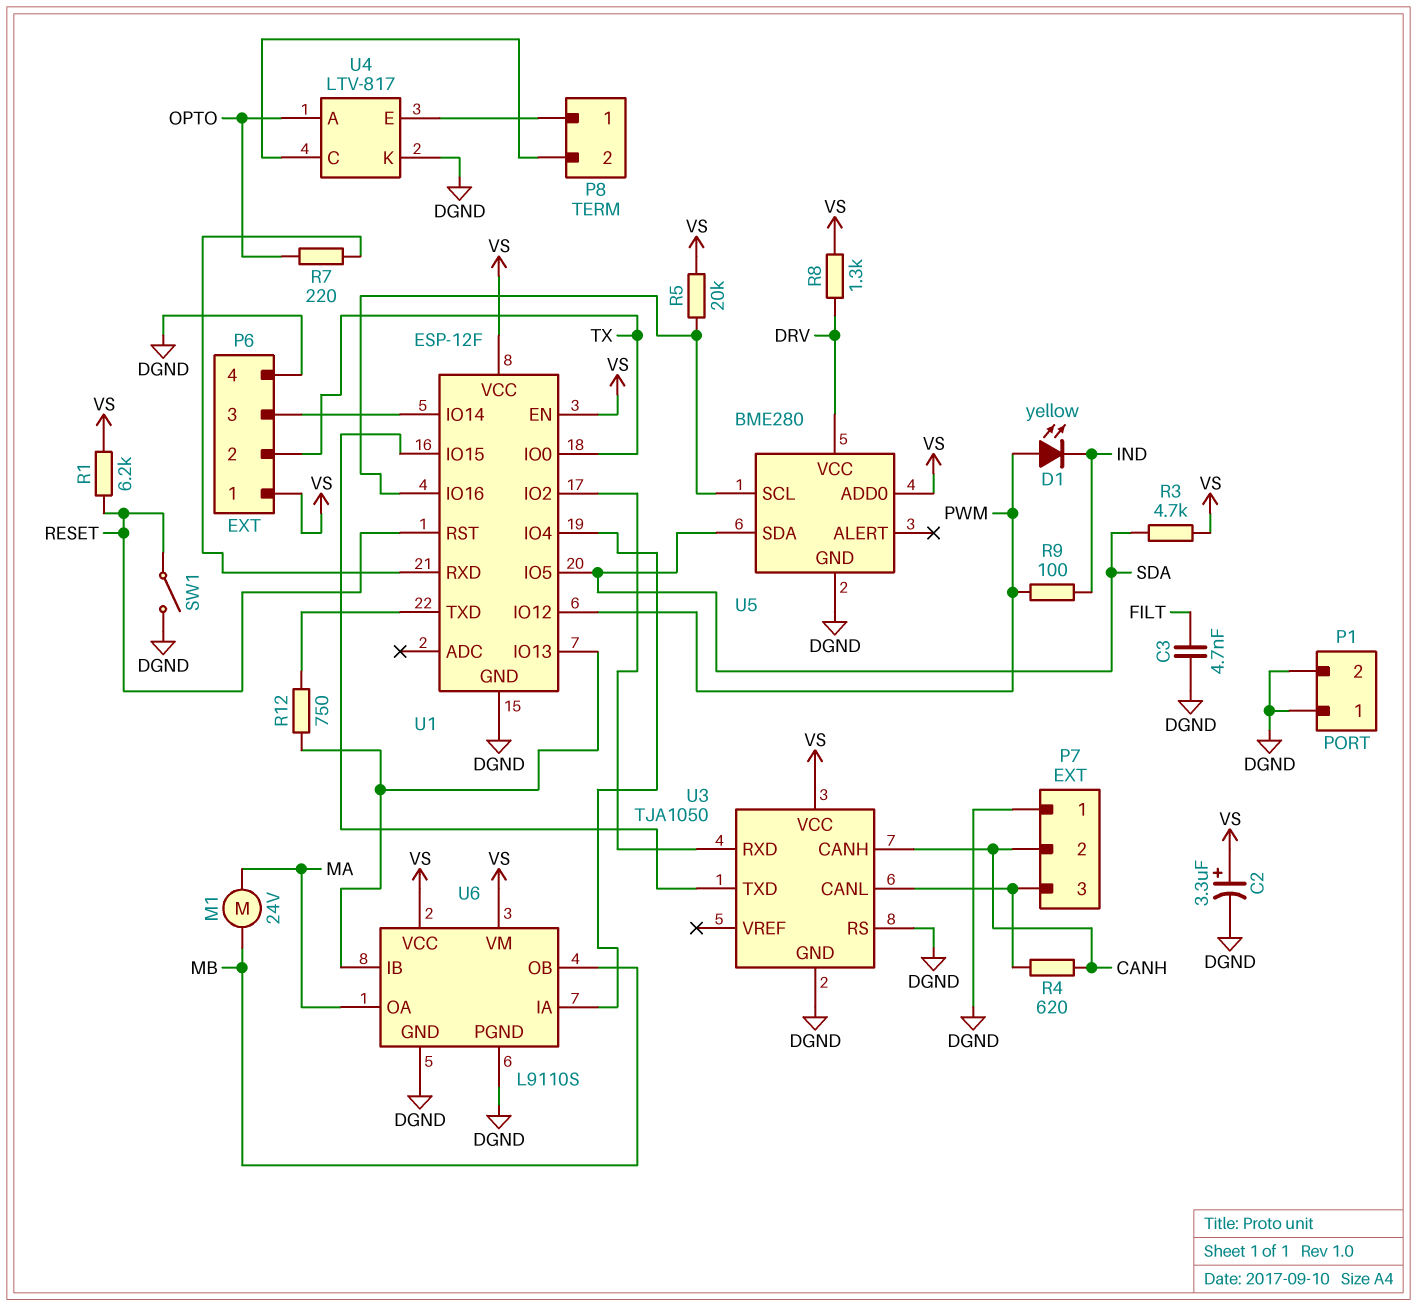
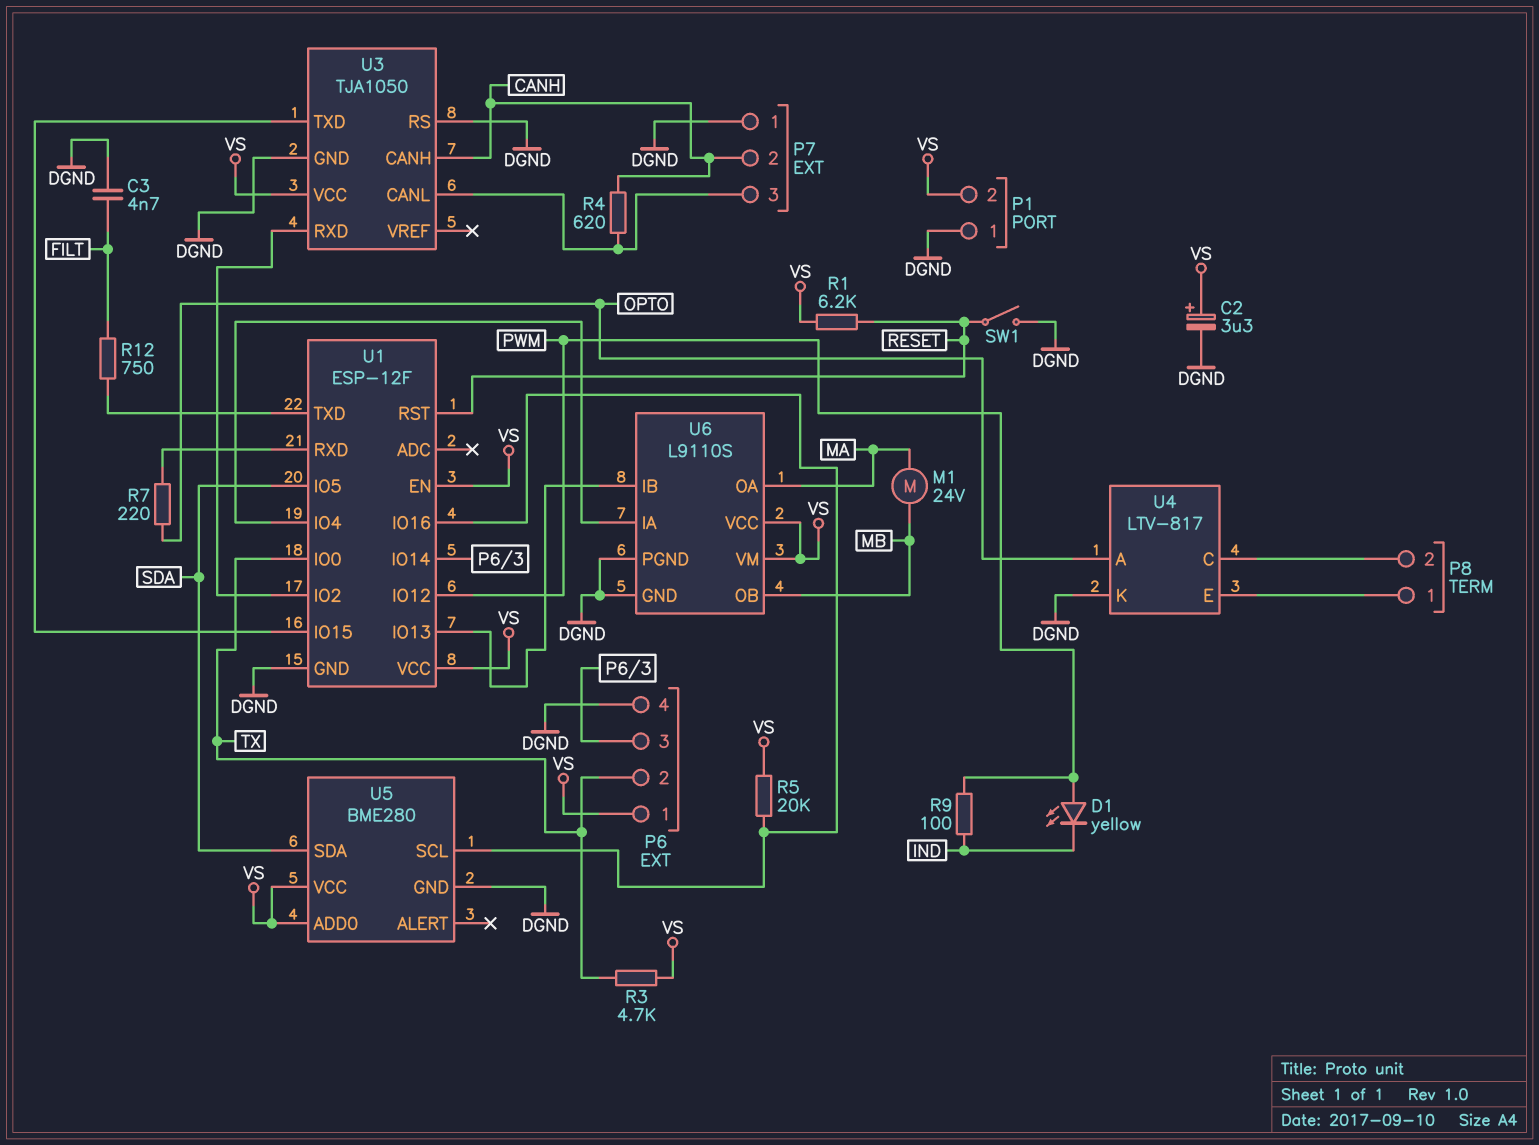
P1 pin 2: DGND -> VS
R3: 4.7k (SDA, VS) -> 4.7k (TX, VS)
R8: 1.3k (DRV, VS) -> none
R12: 750 (U1/IO13, U1/TXD) -> 750 (FILT, U1/TXD)
U5 pin VCC: DRV -> VS

